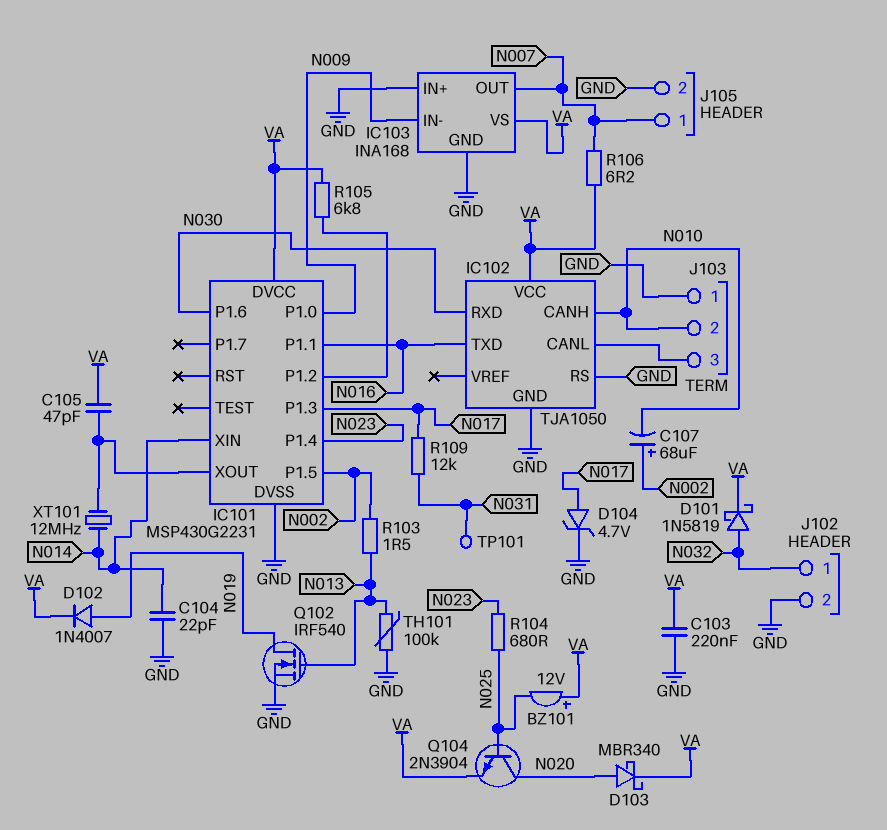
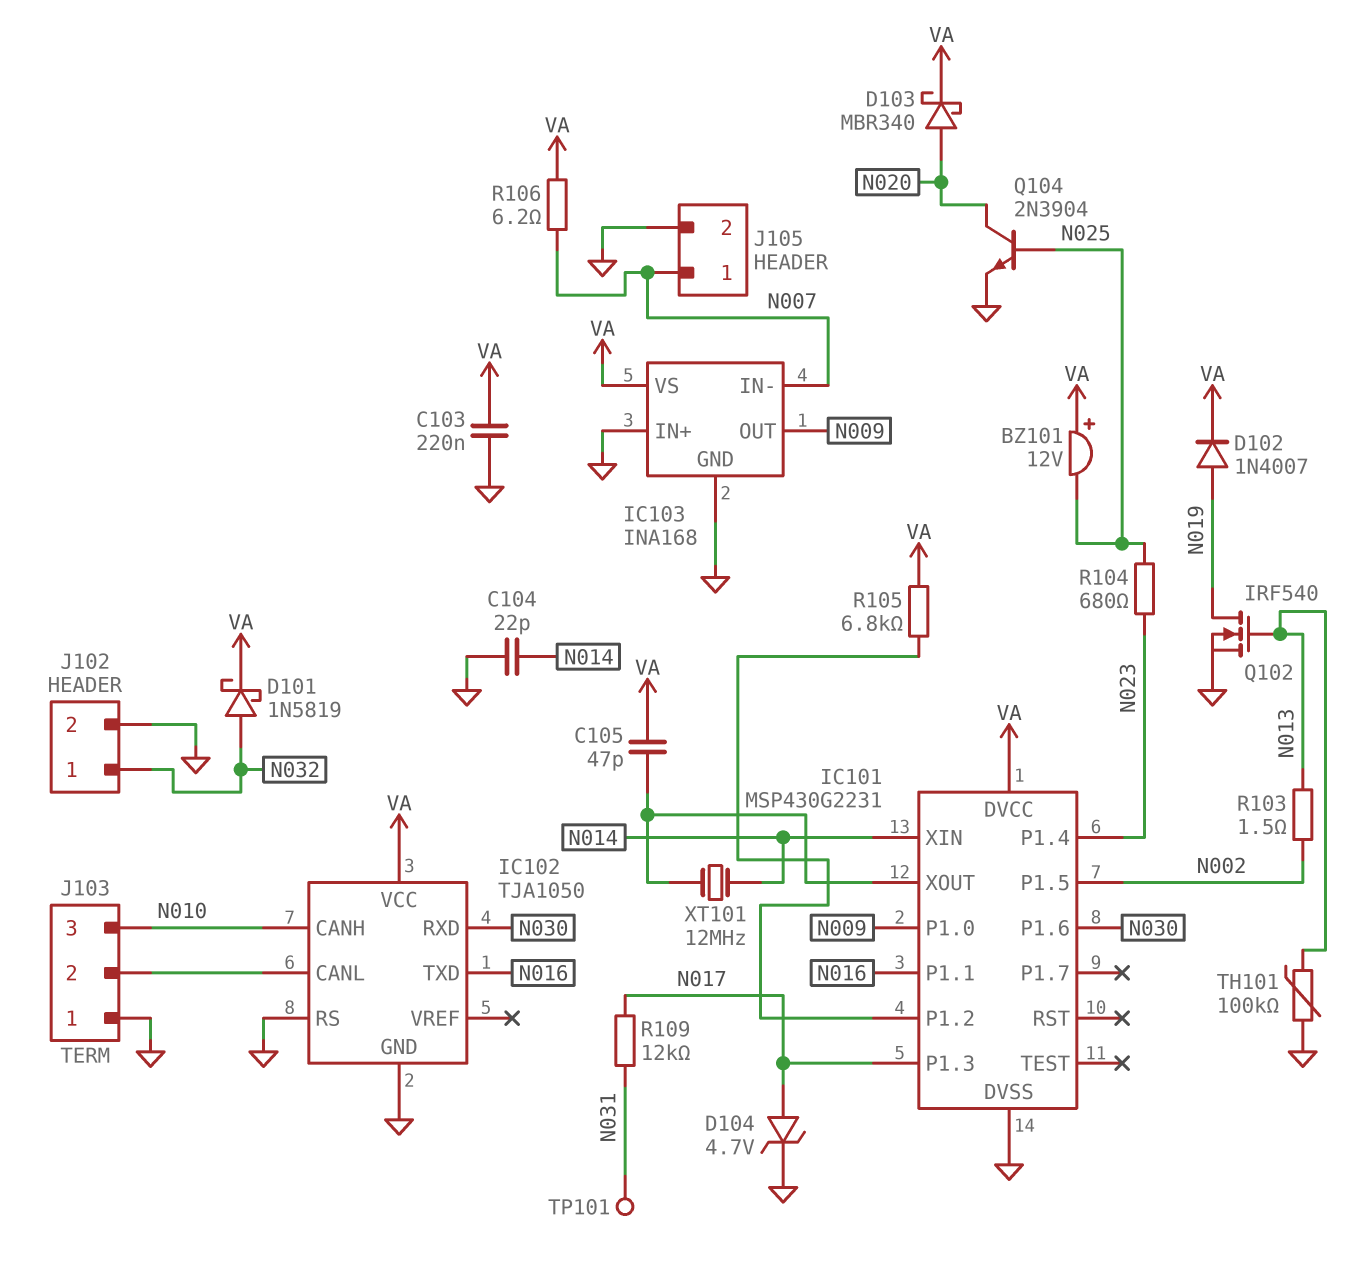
C107: 68uF (plus N002, minus N010) -> none
IC103 pin IN-: N009 -> N007
IC103 pin OUT: N007 -> N009
J103 pin 2: N010 -> IC102/CANL
J103 pin 3: IC102/CANL -> N010
Q104: NPN 2N3904 (B N025, C N020, E VA) -> NPN 2N3904 (B N025, C N020, E GND)

